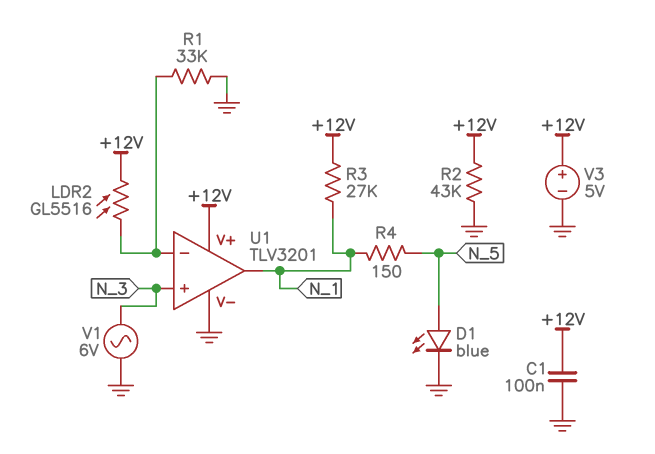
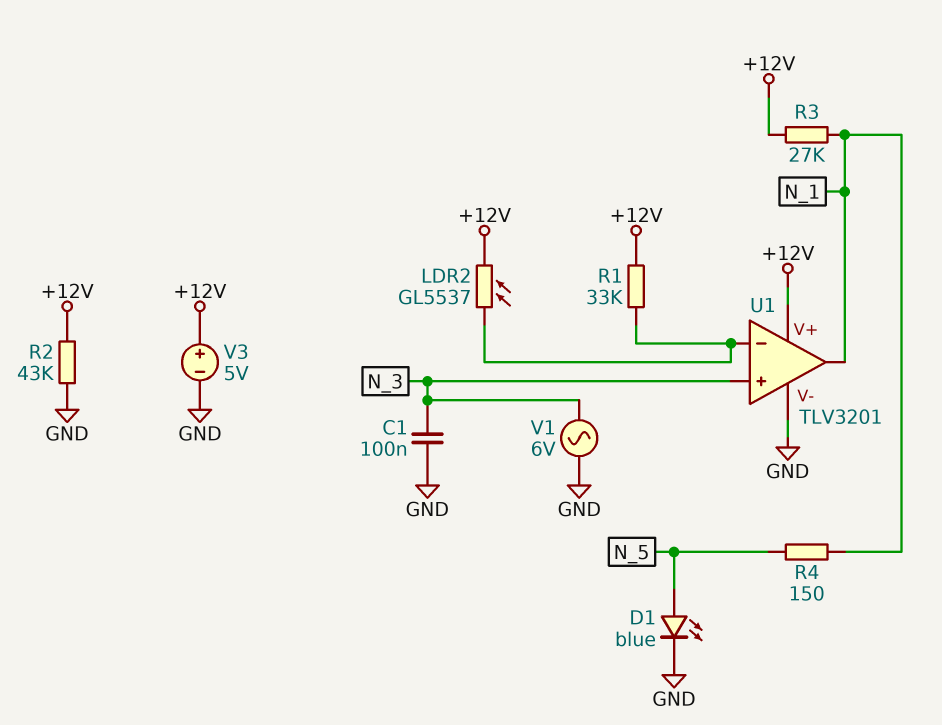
C1: 100nF (+12V, GND) -> 100nF (GND, N_3)
LDR2: GL5516 (+12V, U1/in-) -> GL5537 (+12V, U1/in-)
R1: 33k (GND, U1/in-) -> 33k (+12V, U1/in-)

